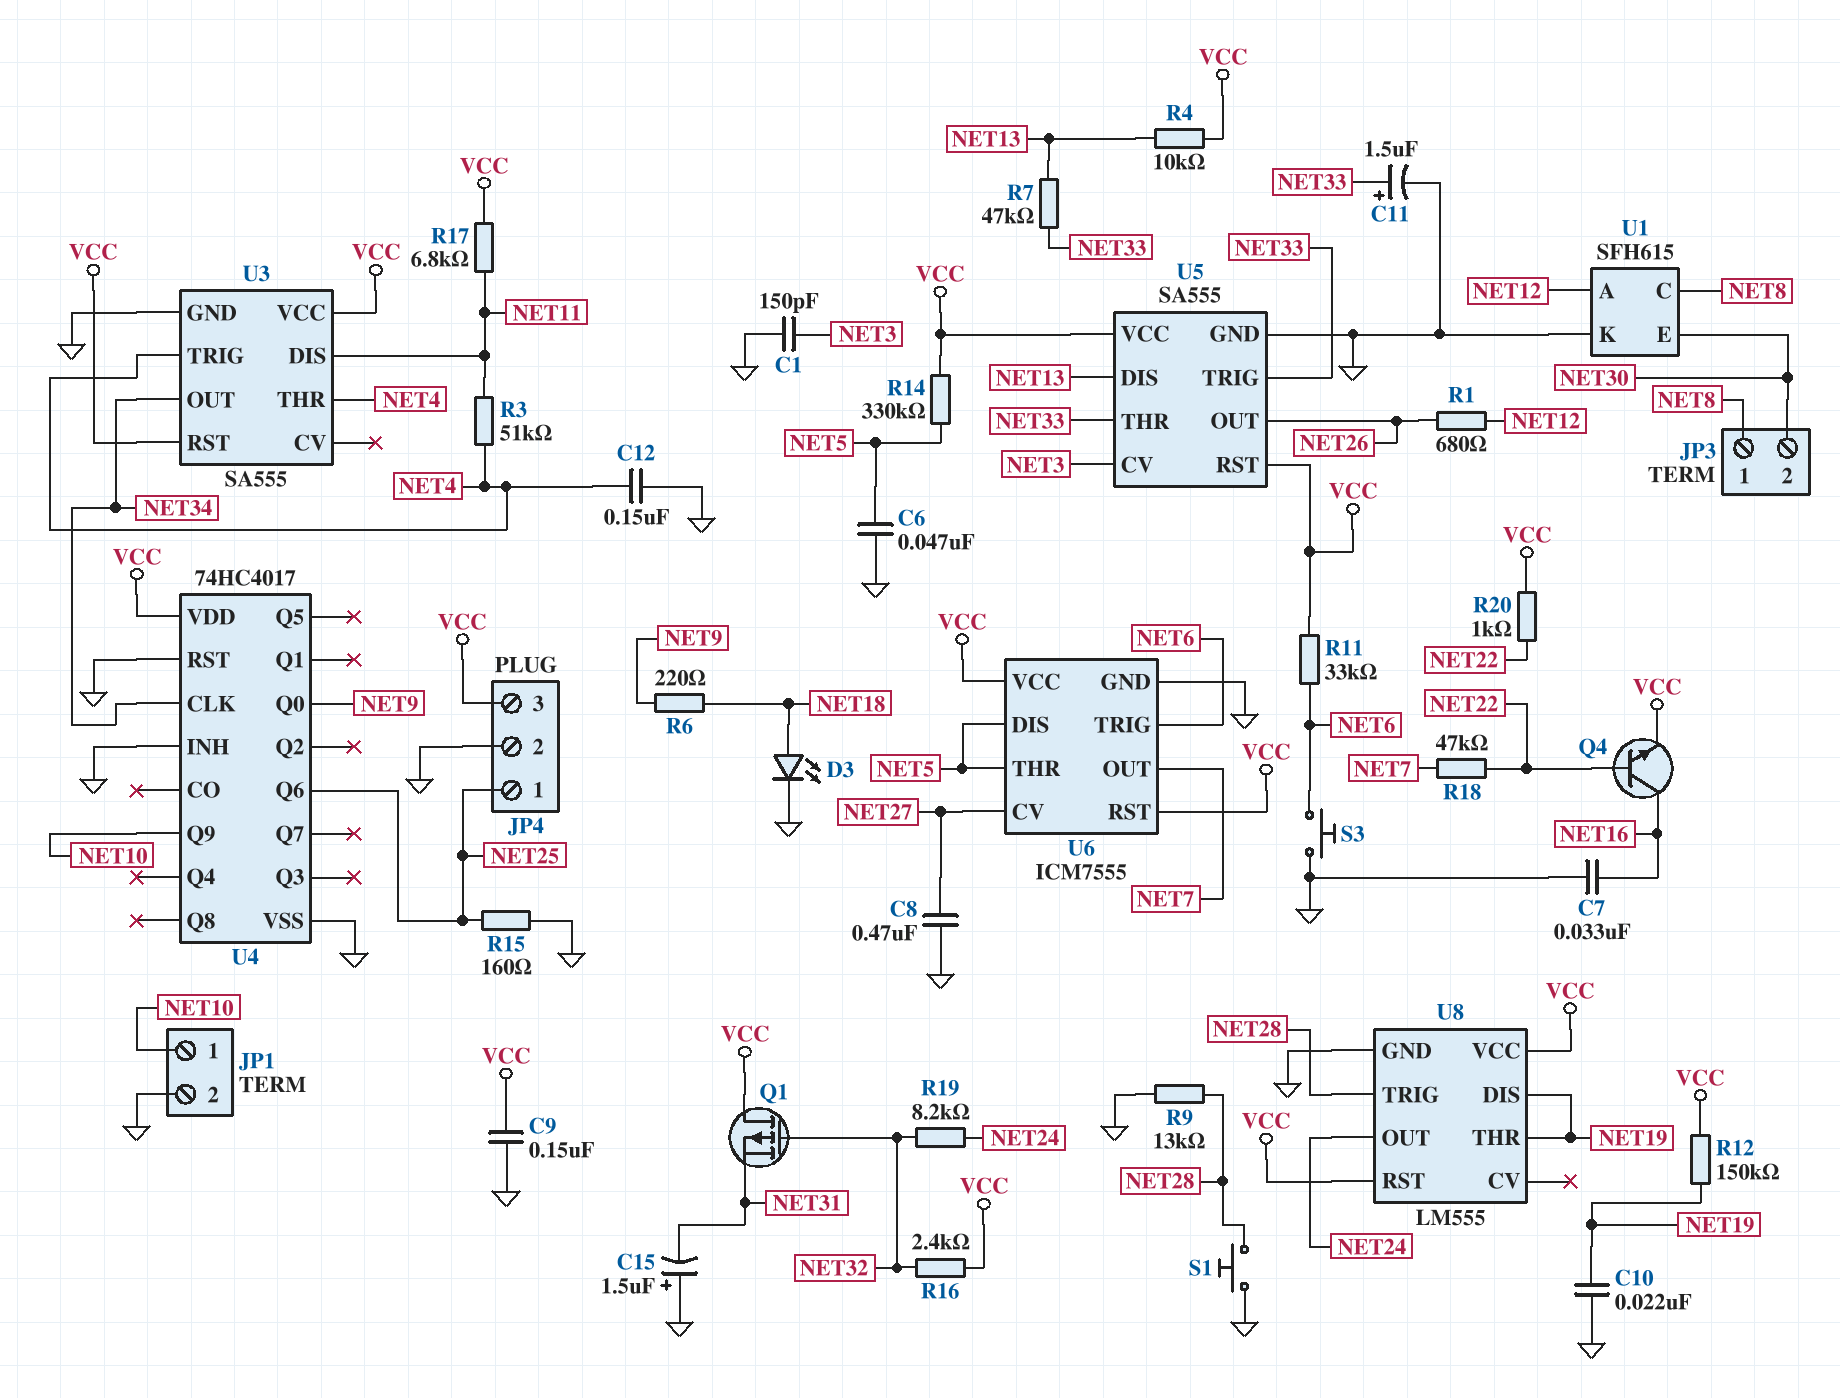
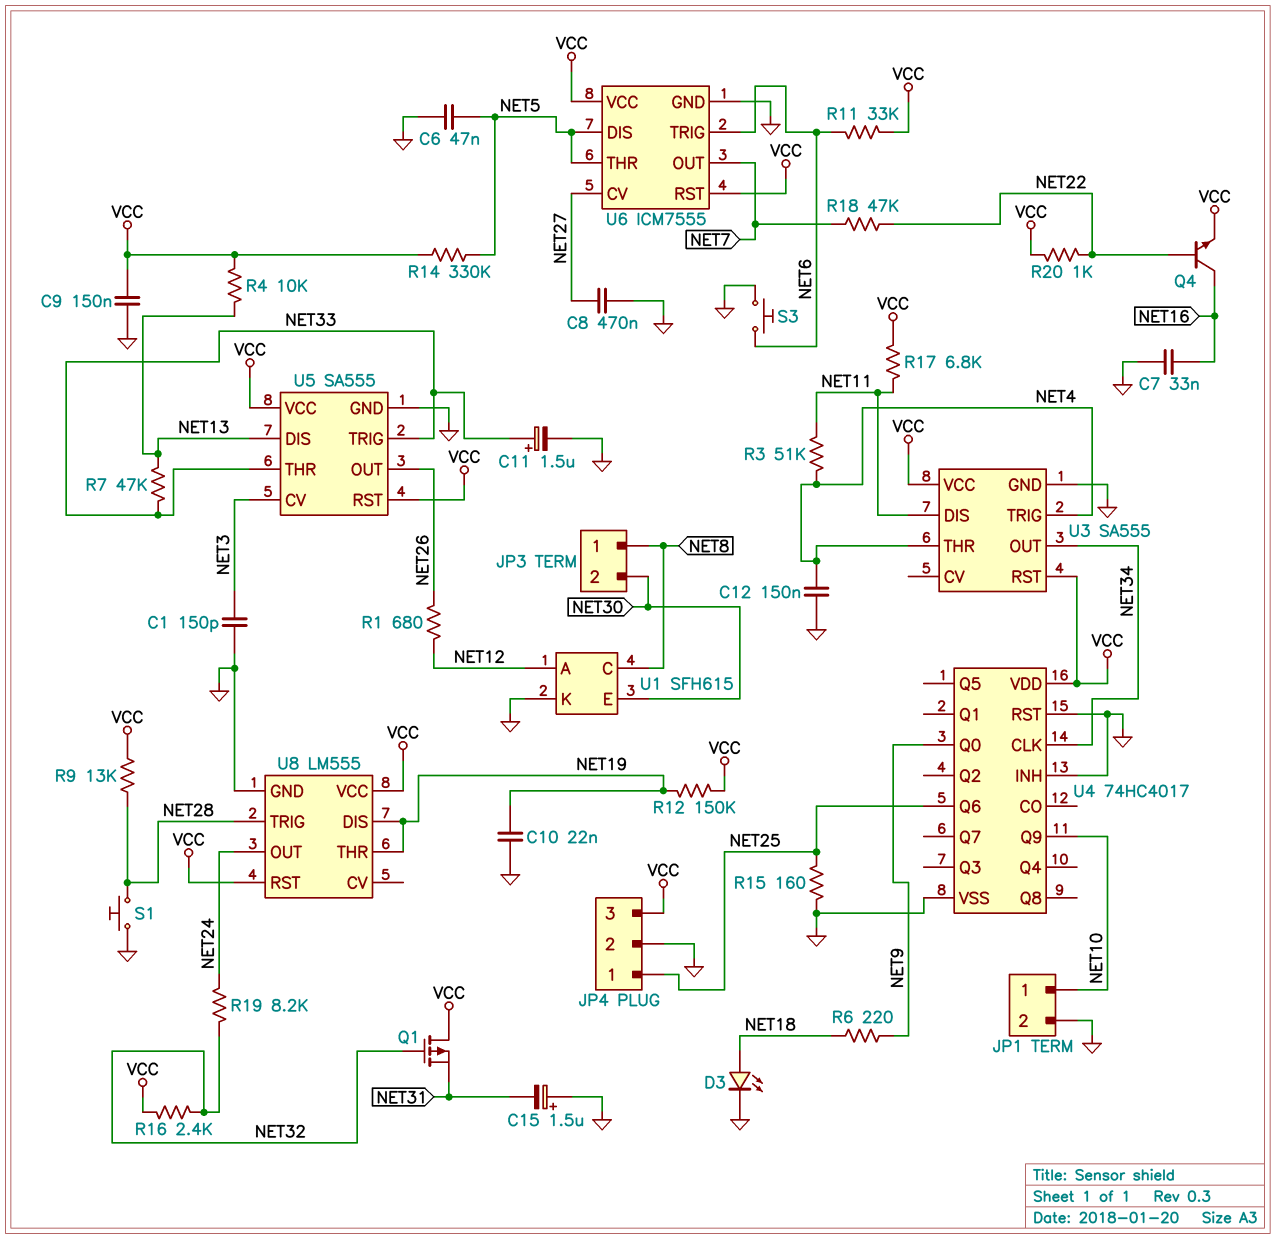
R9: 13k (GND, NET28) -> 13k (NET28, VCC)

